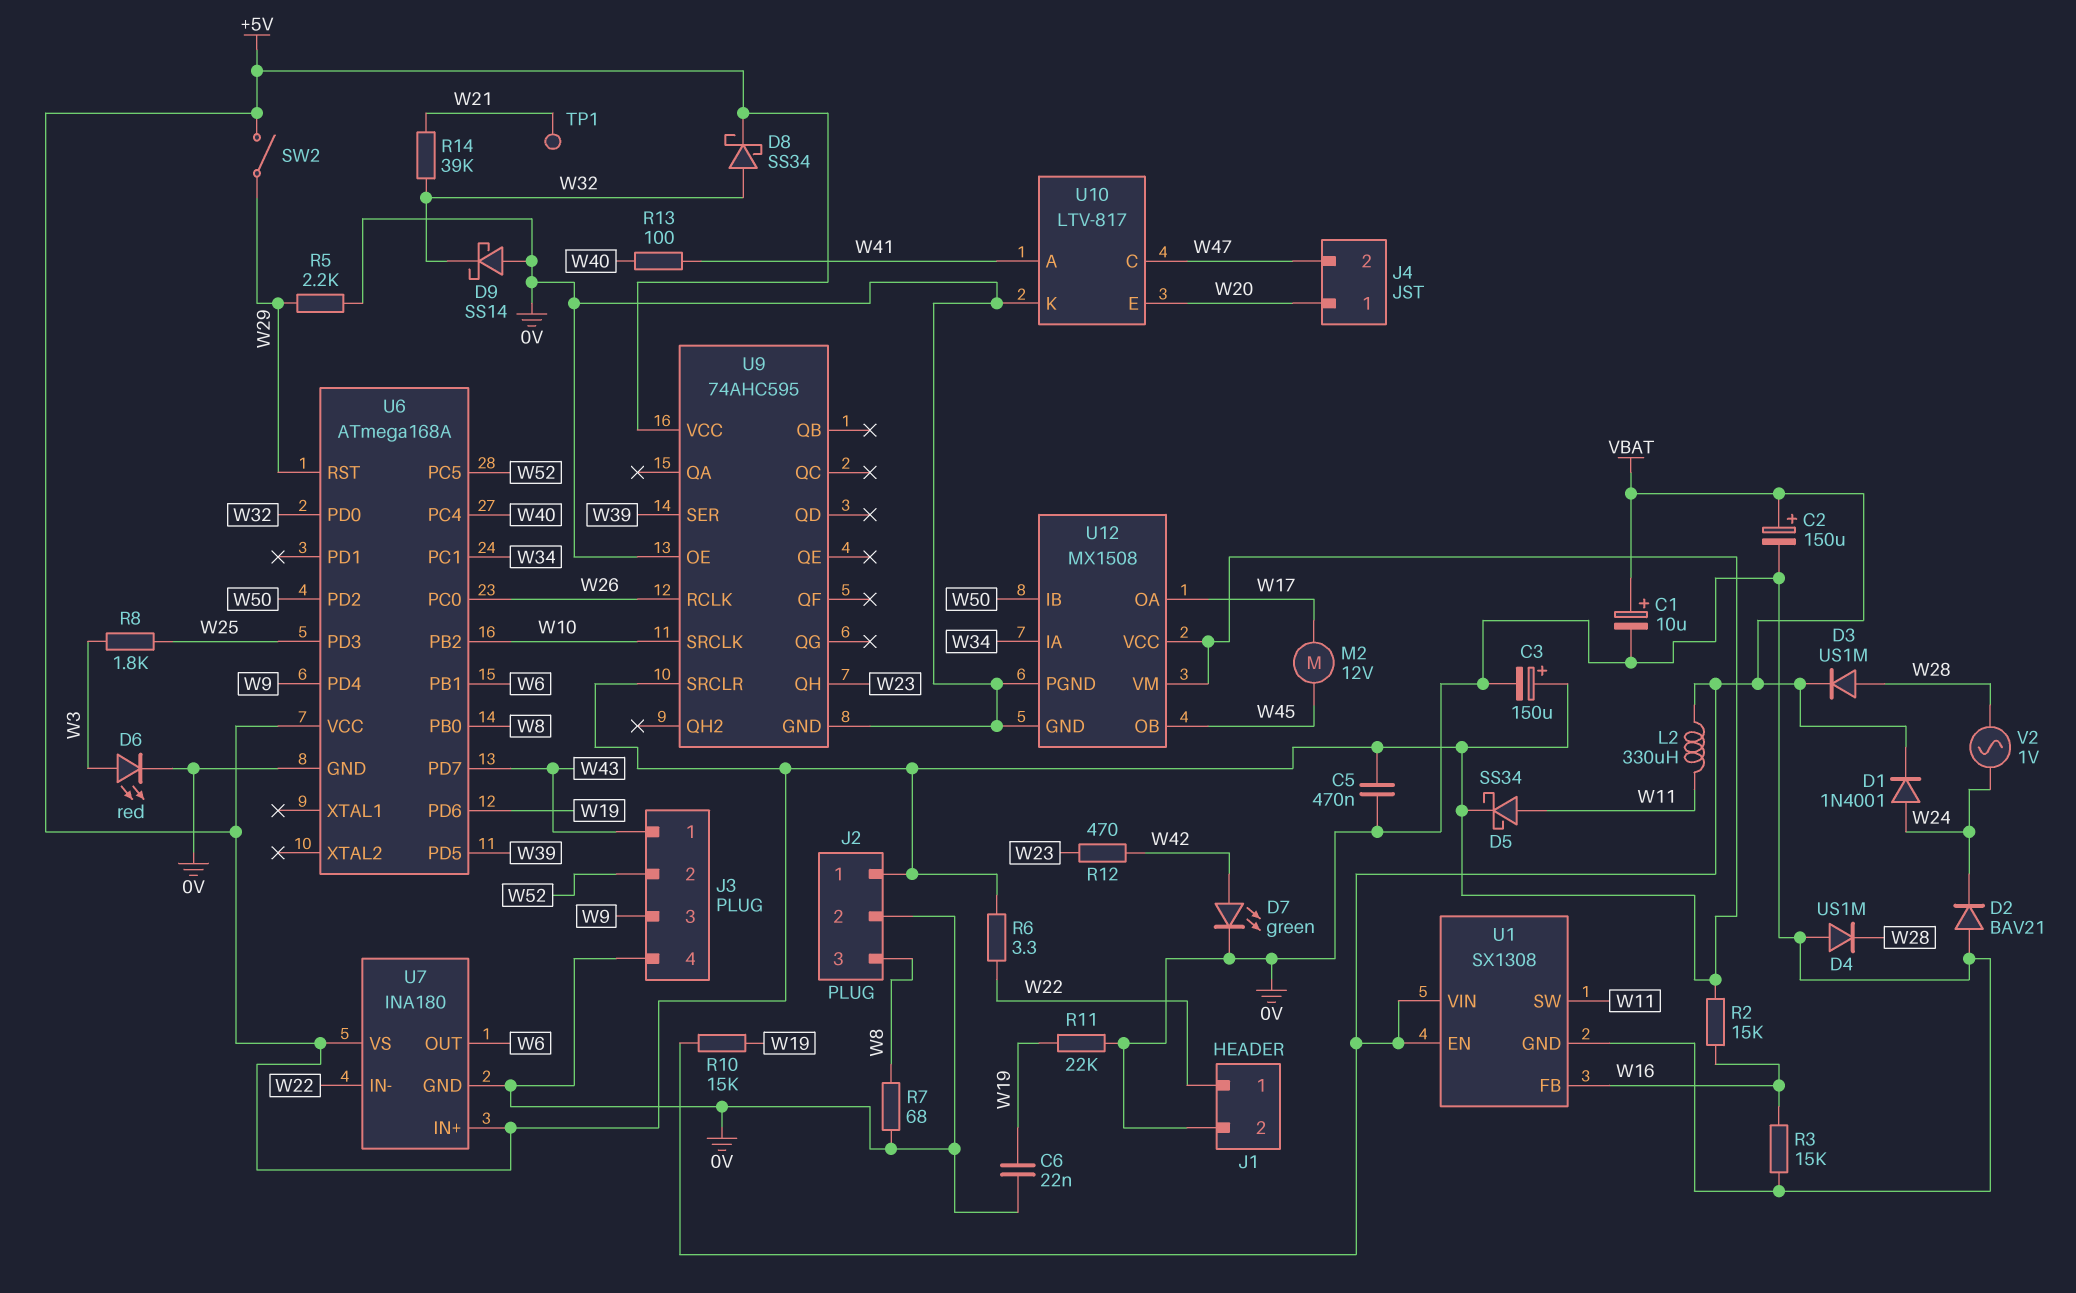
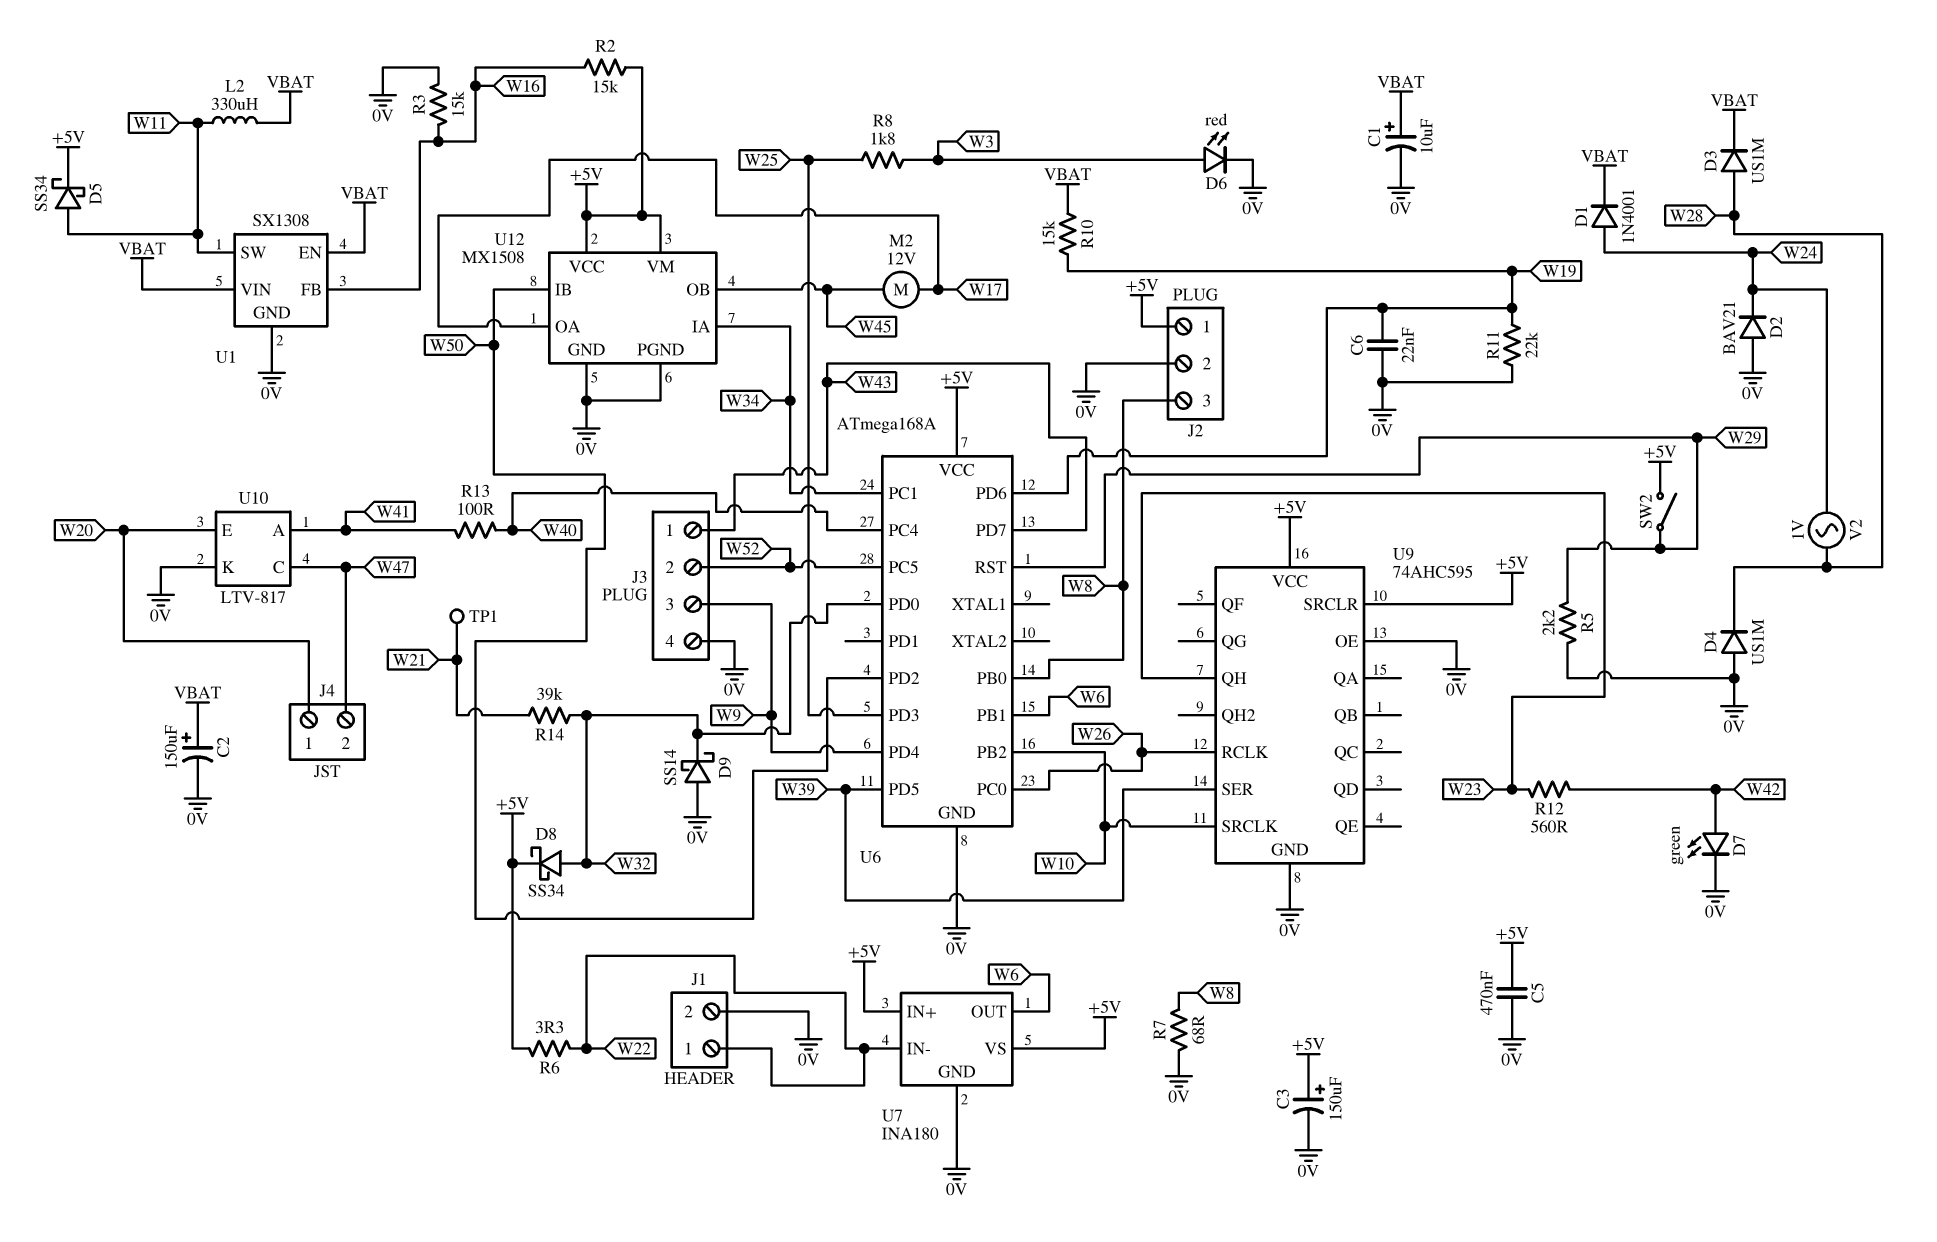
R12: 470 (W23, W42) -> 560 (W23, W42)

